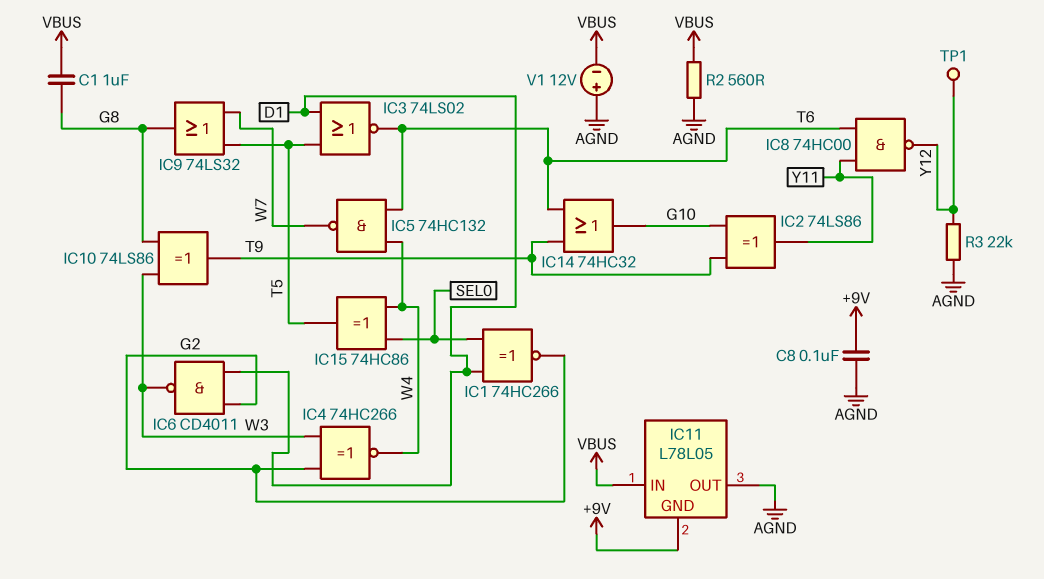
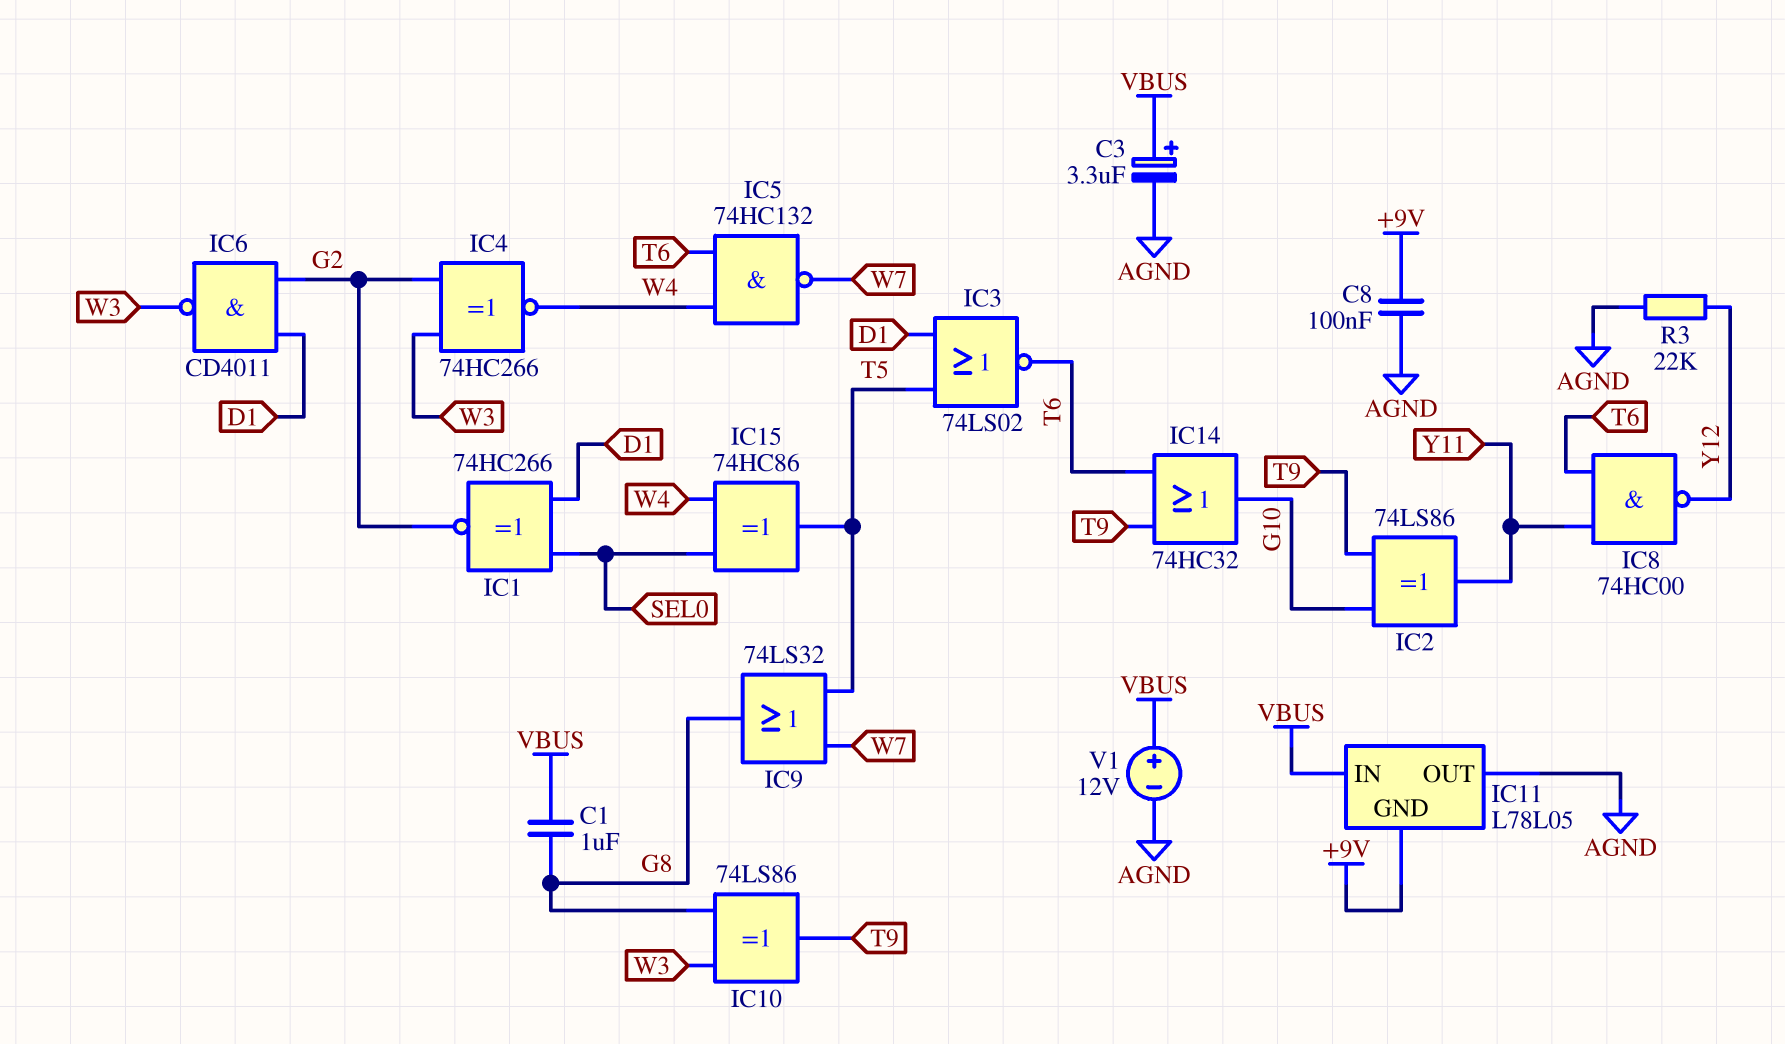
C3: none -> 3.3uF (plus VBUS, minus AGND)
R2: 560 (AGND, VBUS) -> none
TP1: test point (Y12) -> none
V1: 12V (plus AGND, minus VBUS) -> 12V (plus VBUS, minus AGND)

